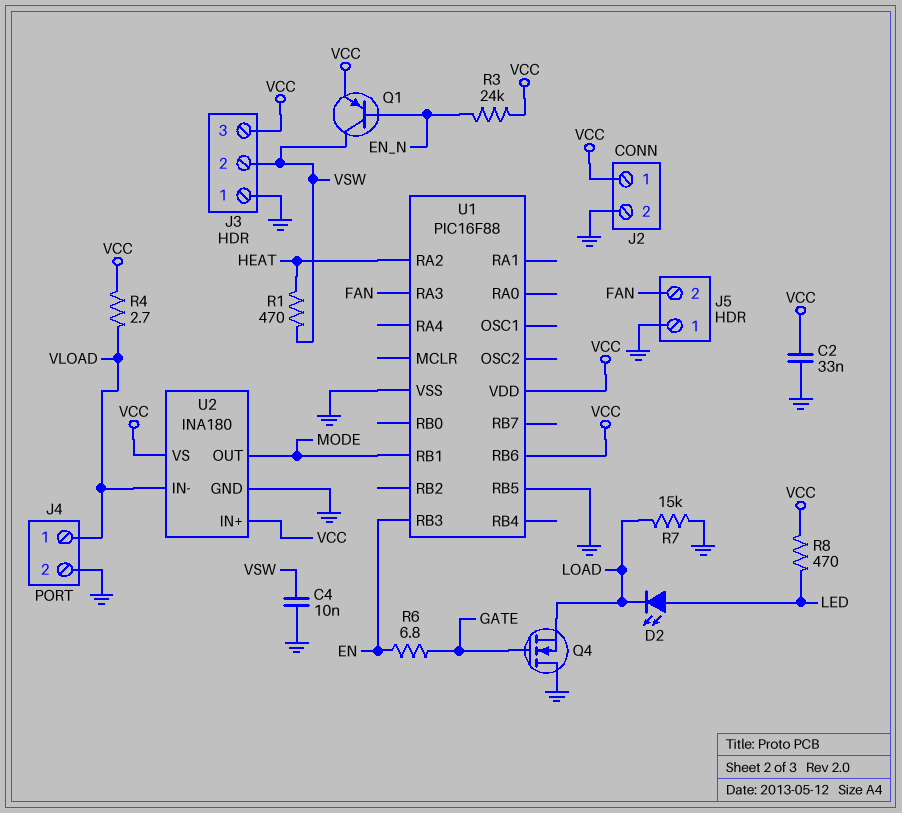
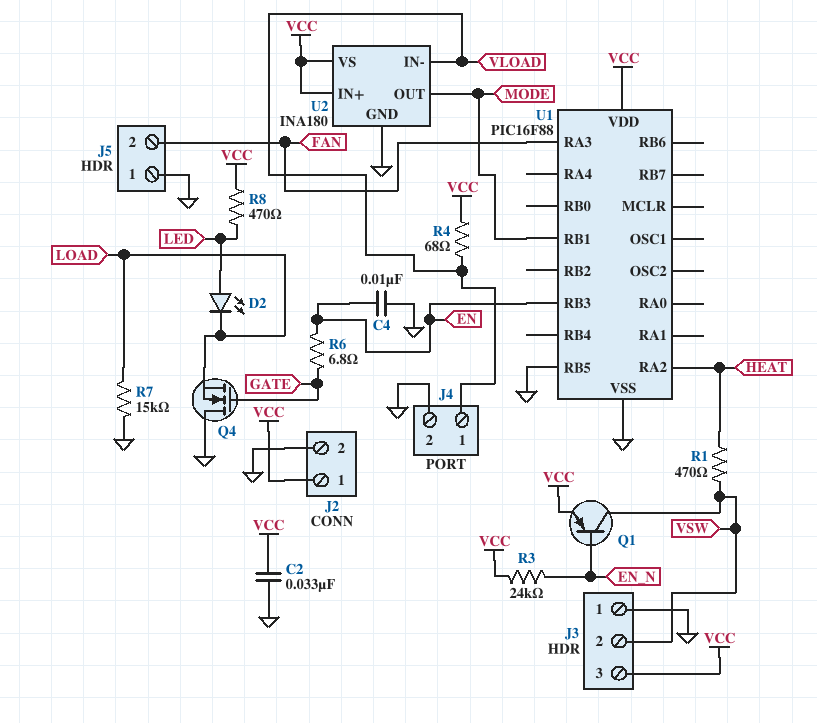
C4: 10nF (GND, VSW) -> 10nF (EN, GND)
R4: 2.7 (VCC, VLOAD) -> 68 (VCC, VLOAD)
U1 pin RB6: VCC -> none

